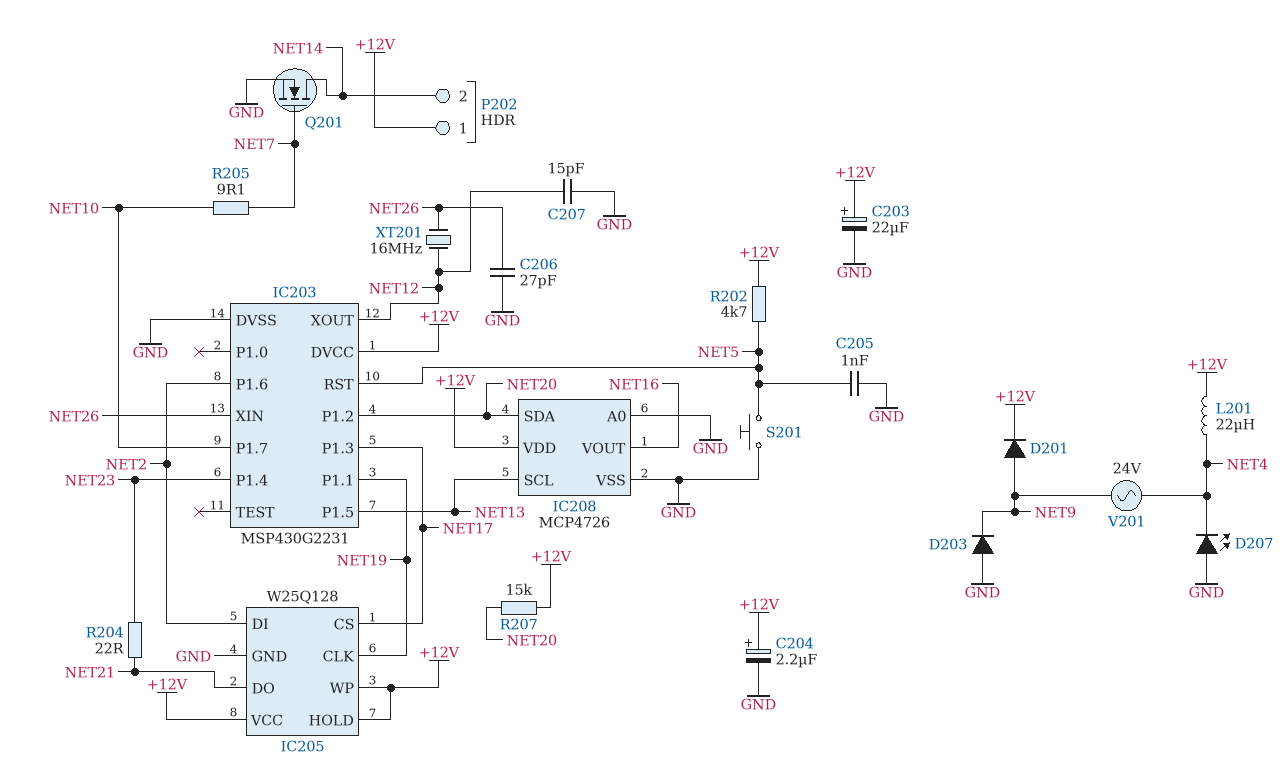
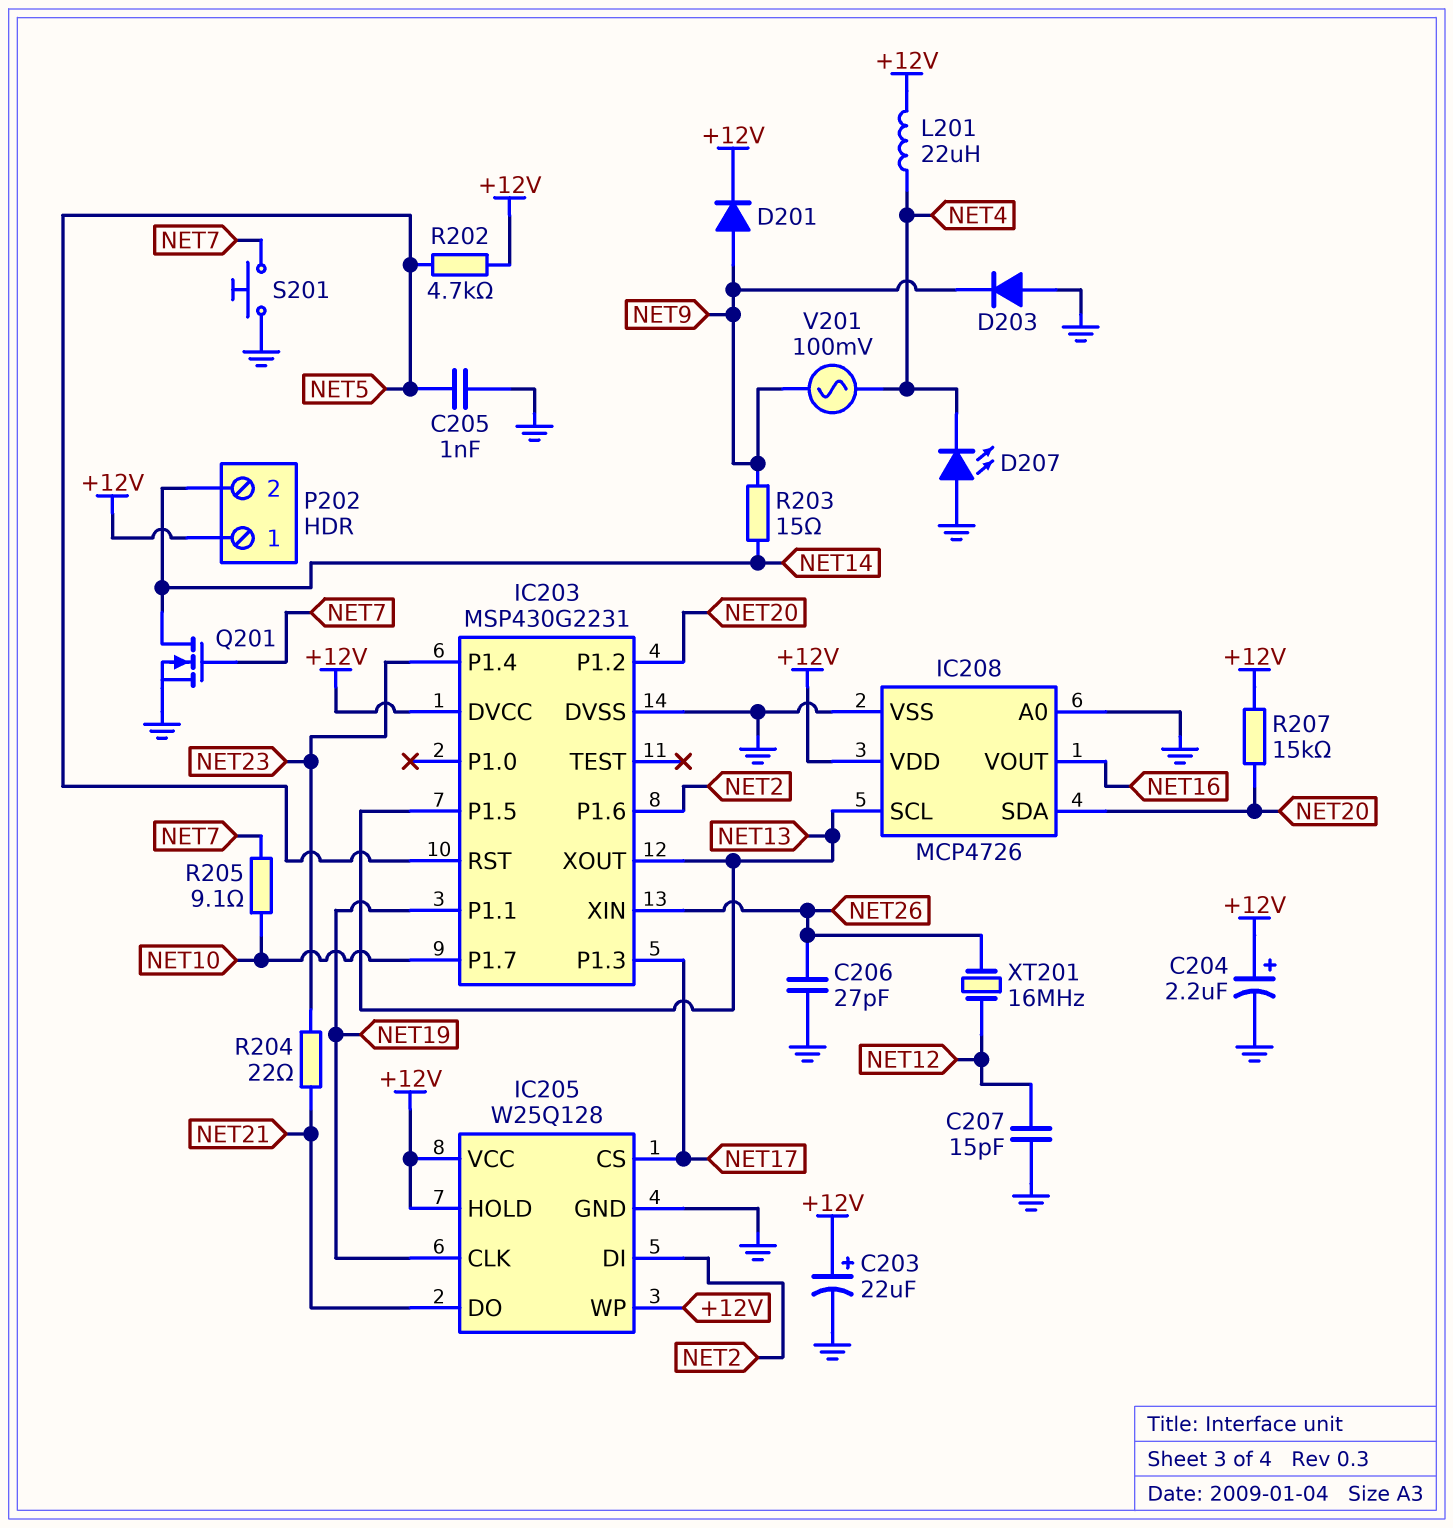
IC203 pin XOUT: NET12 -> NET13
R203: none -> 15 (NET9, NET14)
S201: button (GND, NET5) -> button (GND, NET7)
V201: AC 24V (NET4, NET9) -> AC 100mV (NET4, NET9)

